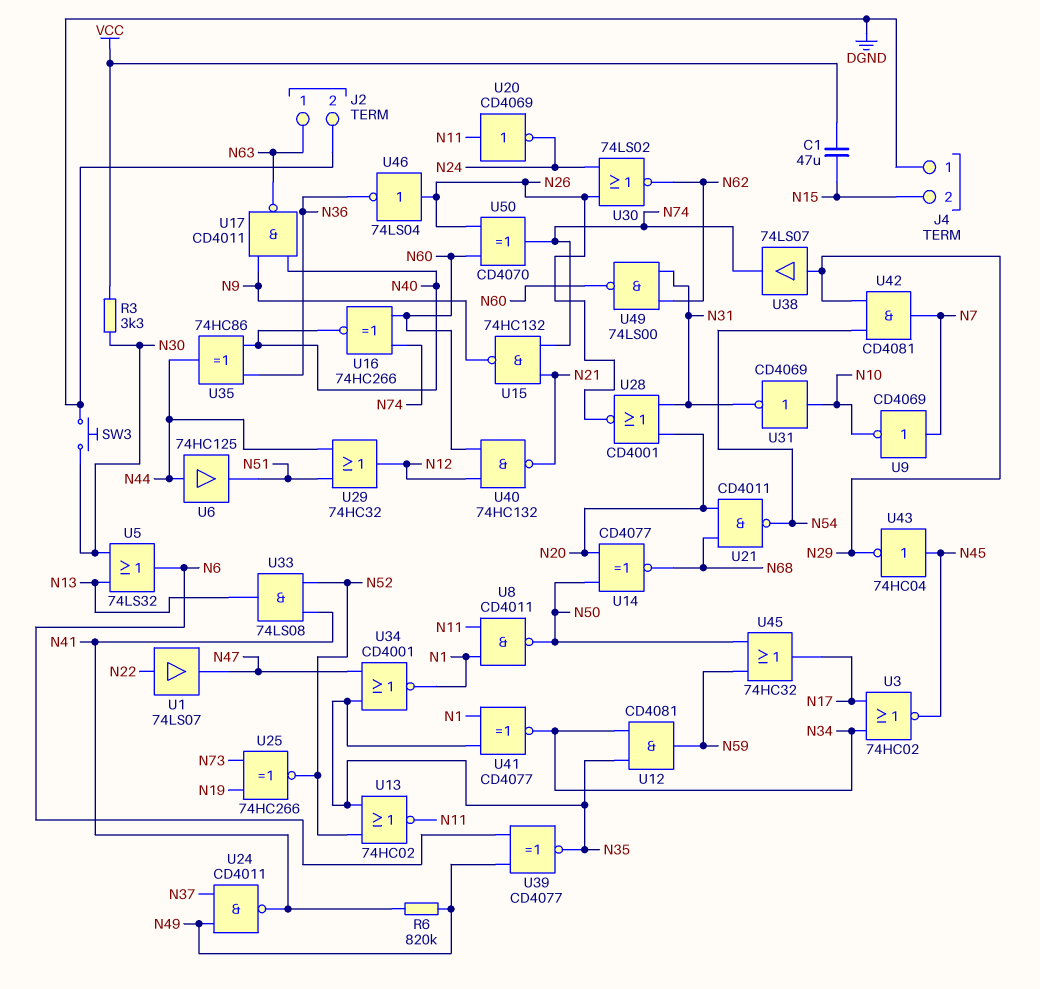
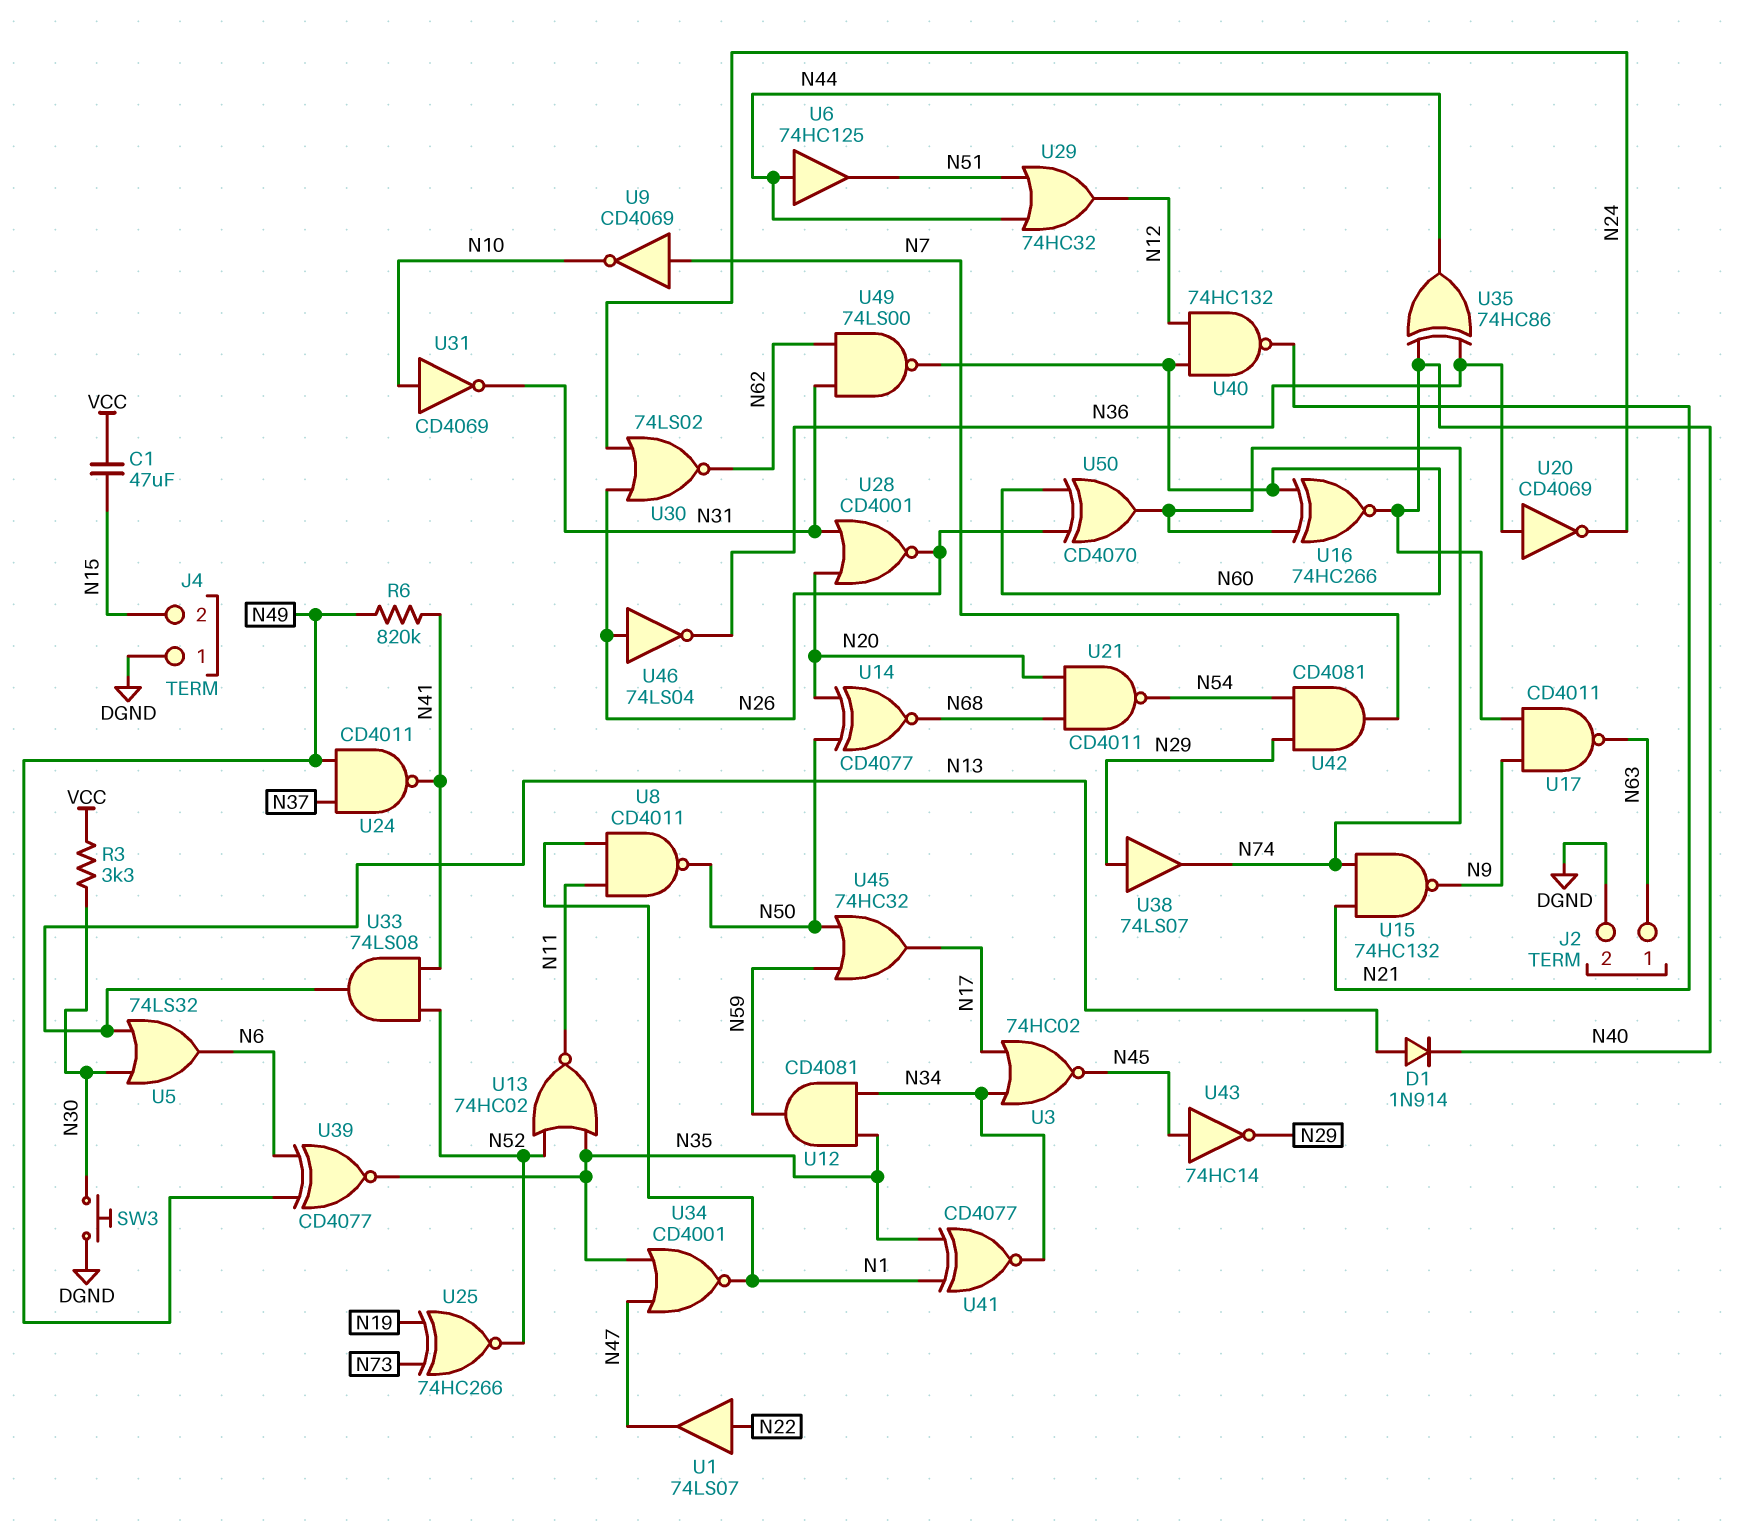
D1: none -> diode 1N914 (A N13, K N40)
U20: NOT CD4069 (in N11, out N24) -> NOT CD4069 (in N36, out N24)
U43: NOT 74HC04 (in N45, out N29) -> NOT 74HC14 (in N45, out N29)

